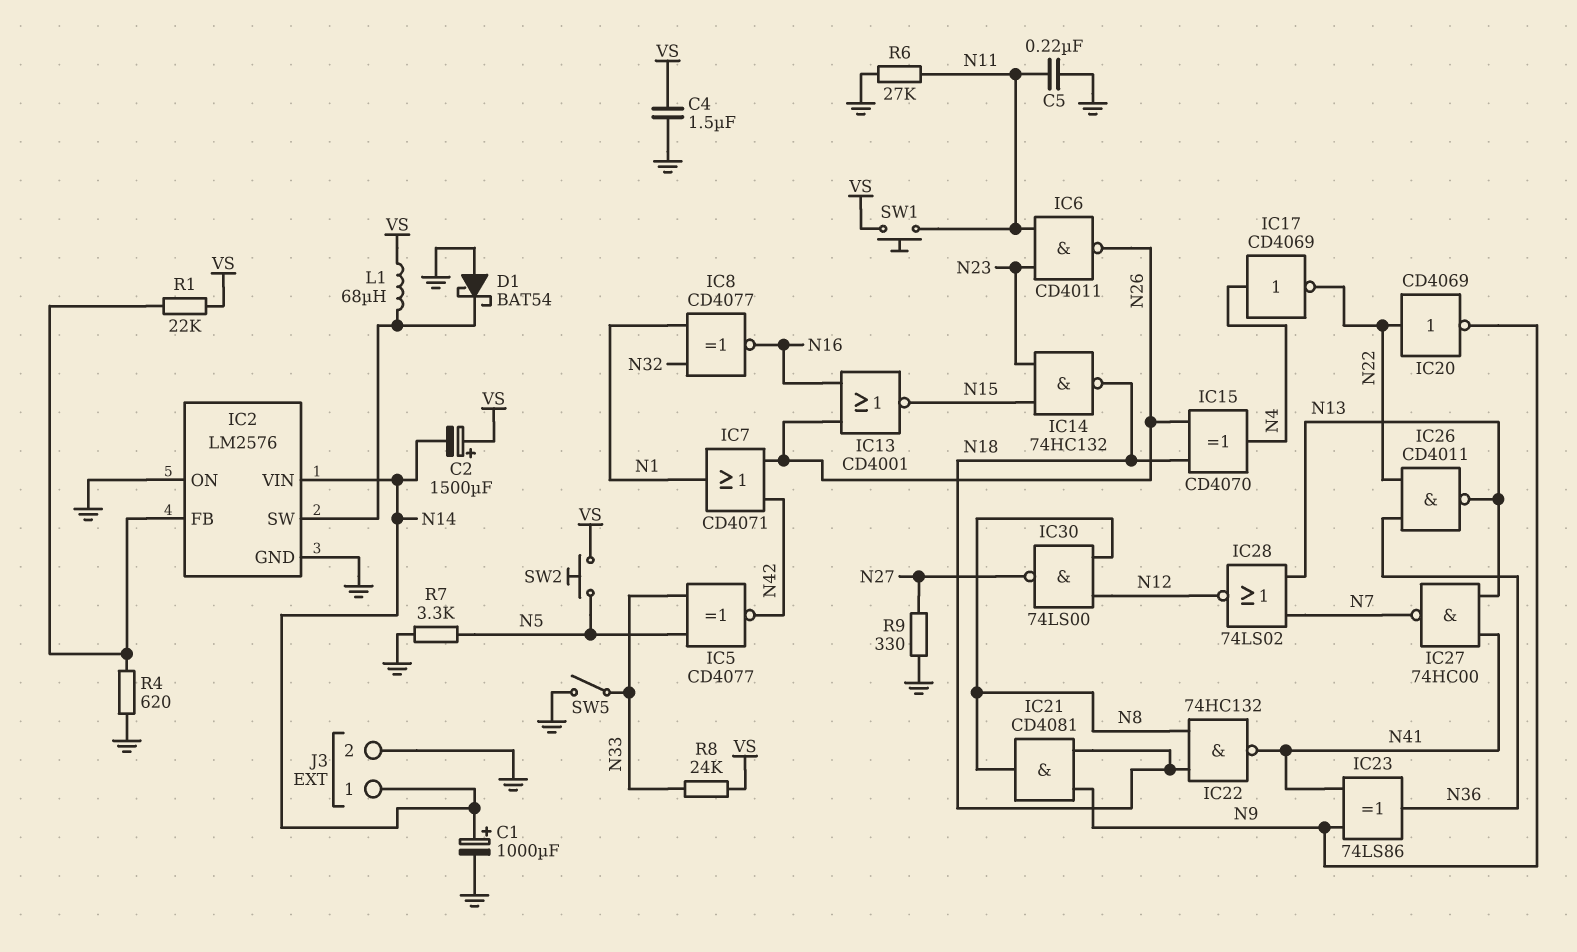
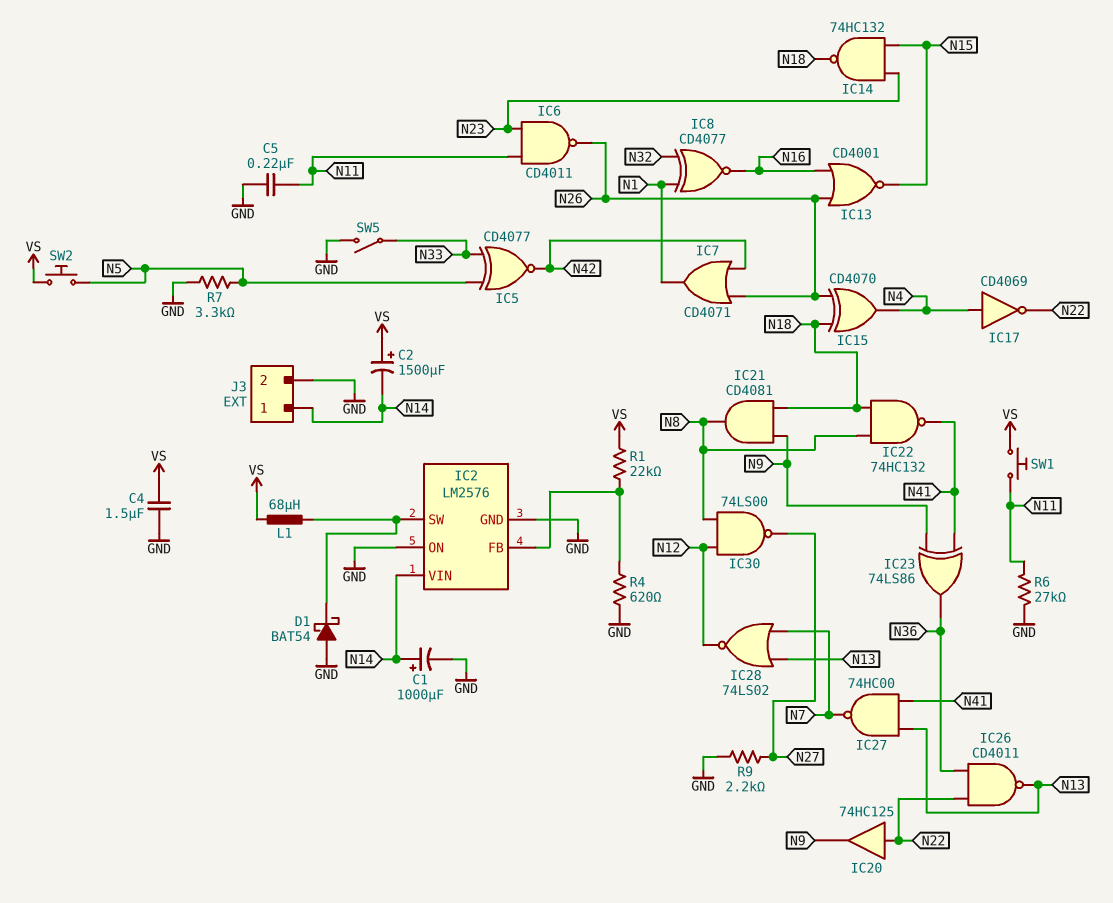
IC20: NOT CD4069 (in N22, out N9) -> buffer 74HC125 (in N22, out N9)
R8: 24k (N33, VS) -> none
R9: 330 (GND, N27) -> 2.2k (GND, N27)

